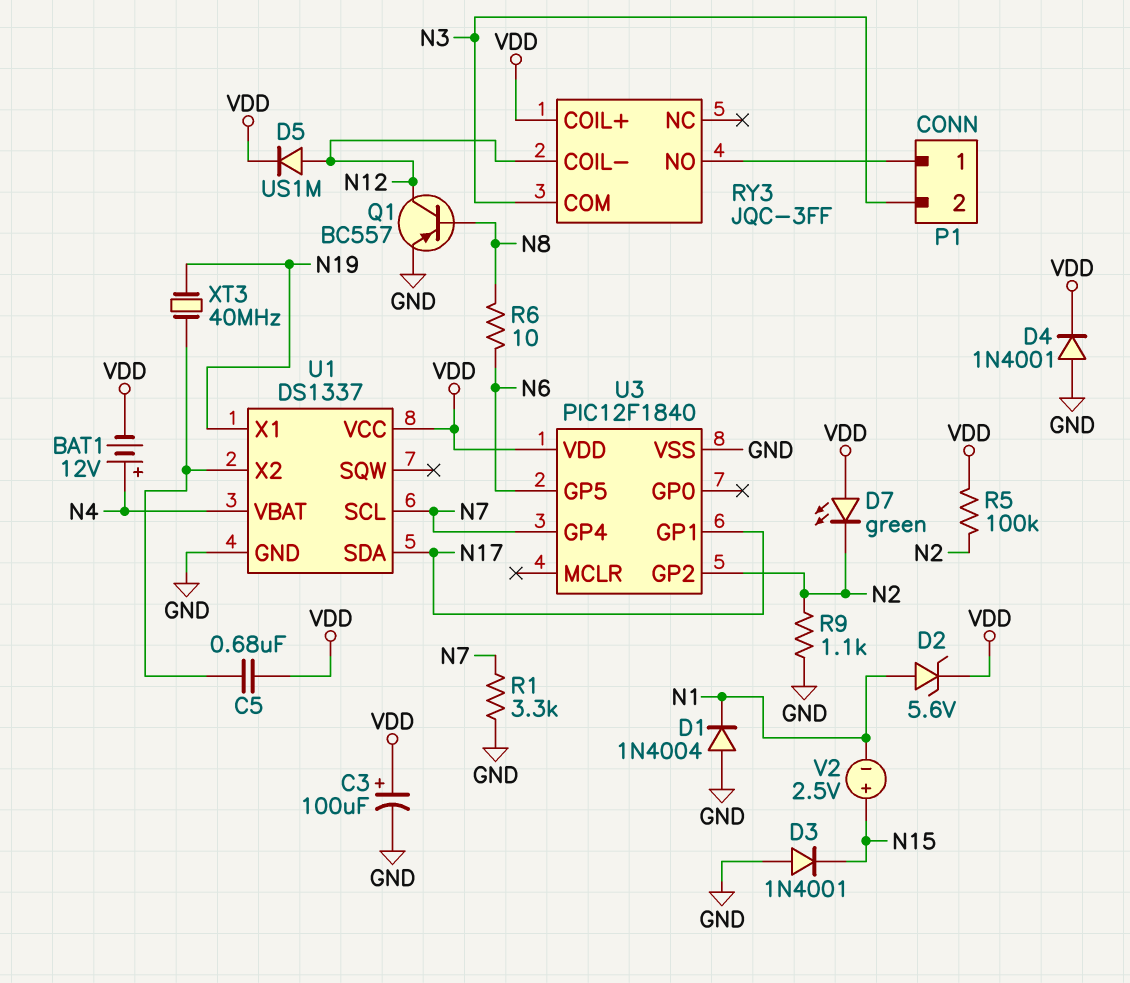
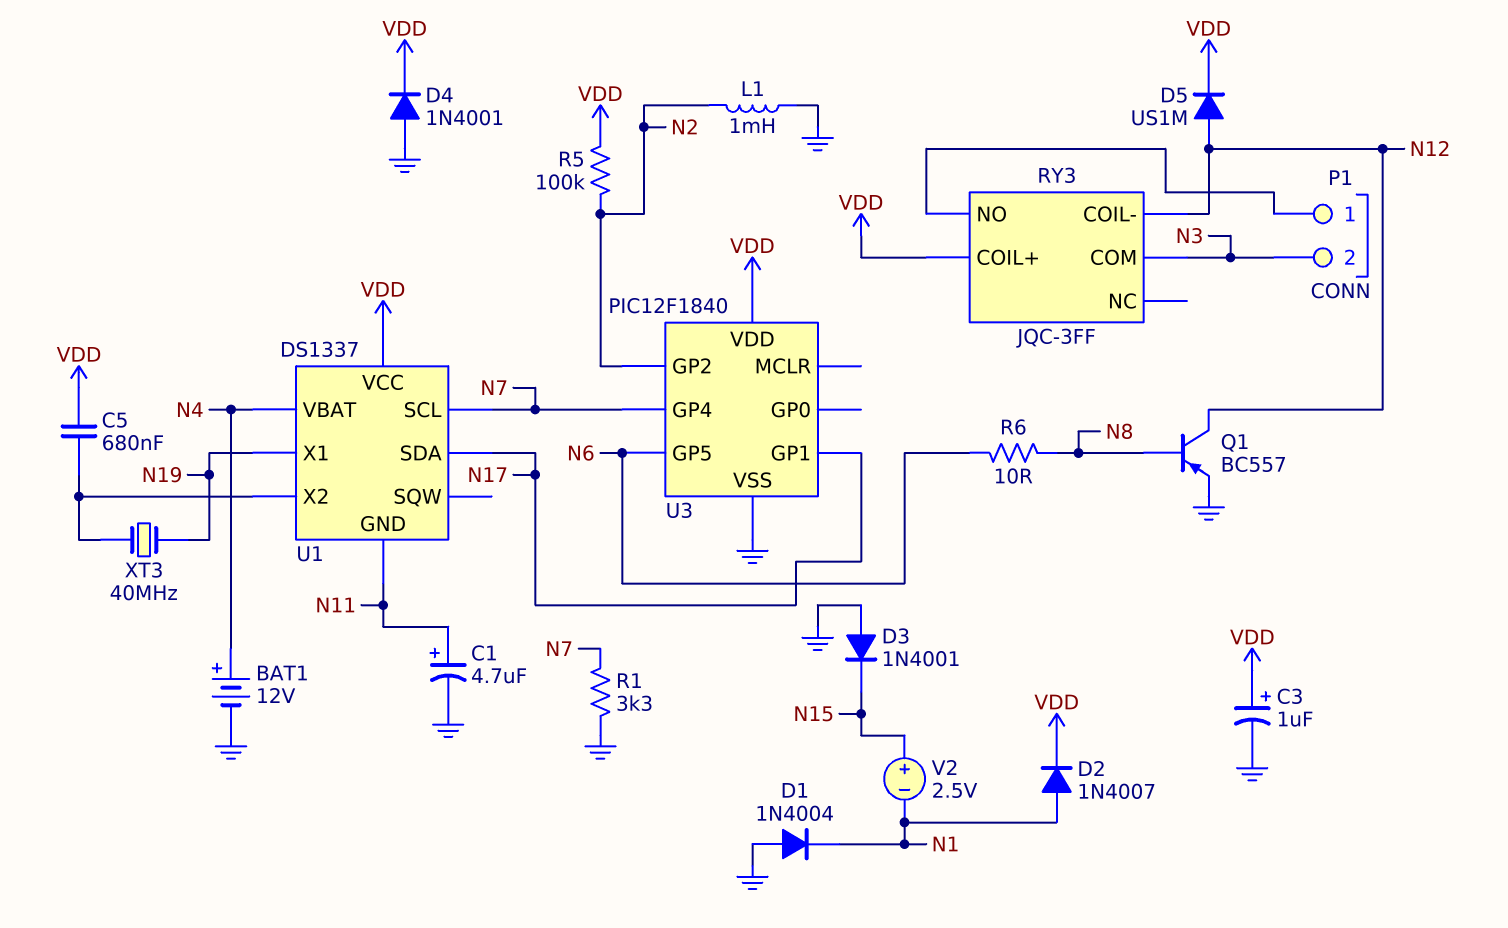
BAT1: 12V (plus N4, minus VDD) -> 12V (plus N4, minus GND)
C1: none -> 4.7uF (plus N11, minus GND)
C3: 100uF (plus VDD, minus GND) -> 1uF (plus VDD, minus GND)
D2: zener 5.6V (A N1, K VDD) -> diode 1N4007 (A N1, K VDD)
D7: LED green (A VDD, K N2) -> none
L1: none -> 1mH (GND, N2)
R9: 1.1k (GND, N2) -> none
U1 pin GND: GND -> N11

